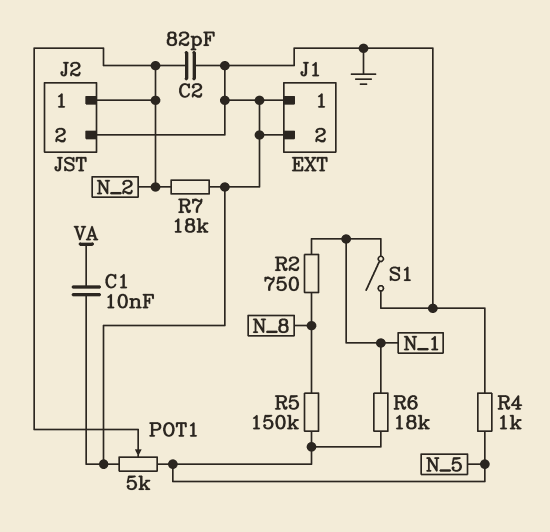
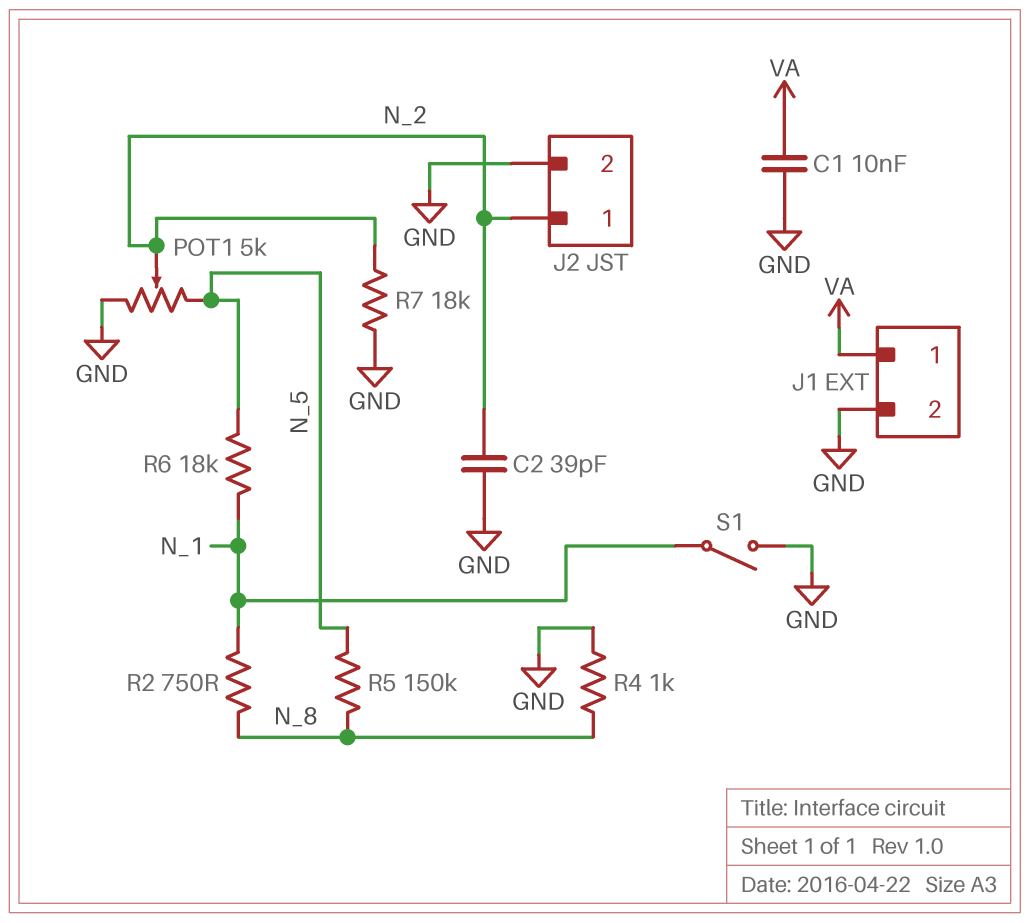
C2: 82pF (GND, N_2) -> 39pF (GND, N_2)
J1 pin 1: GND -> VA
R4: 1k (GND, N_5) -> 1k (GND, N_8)

